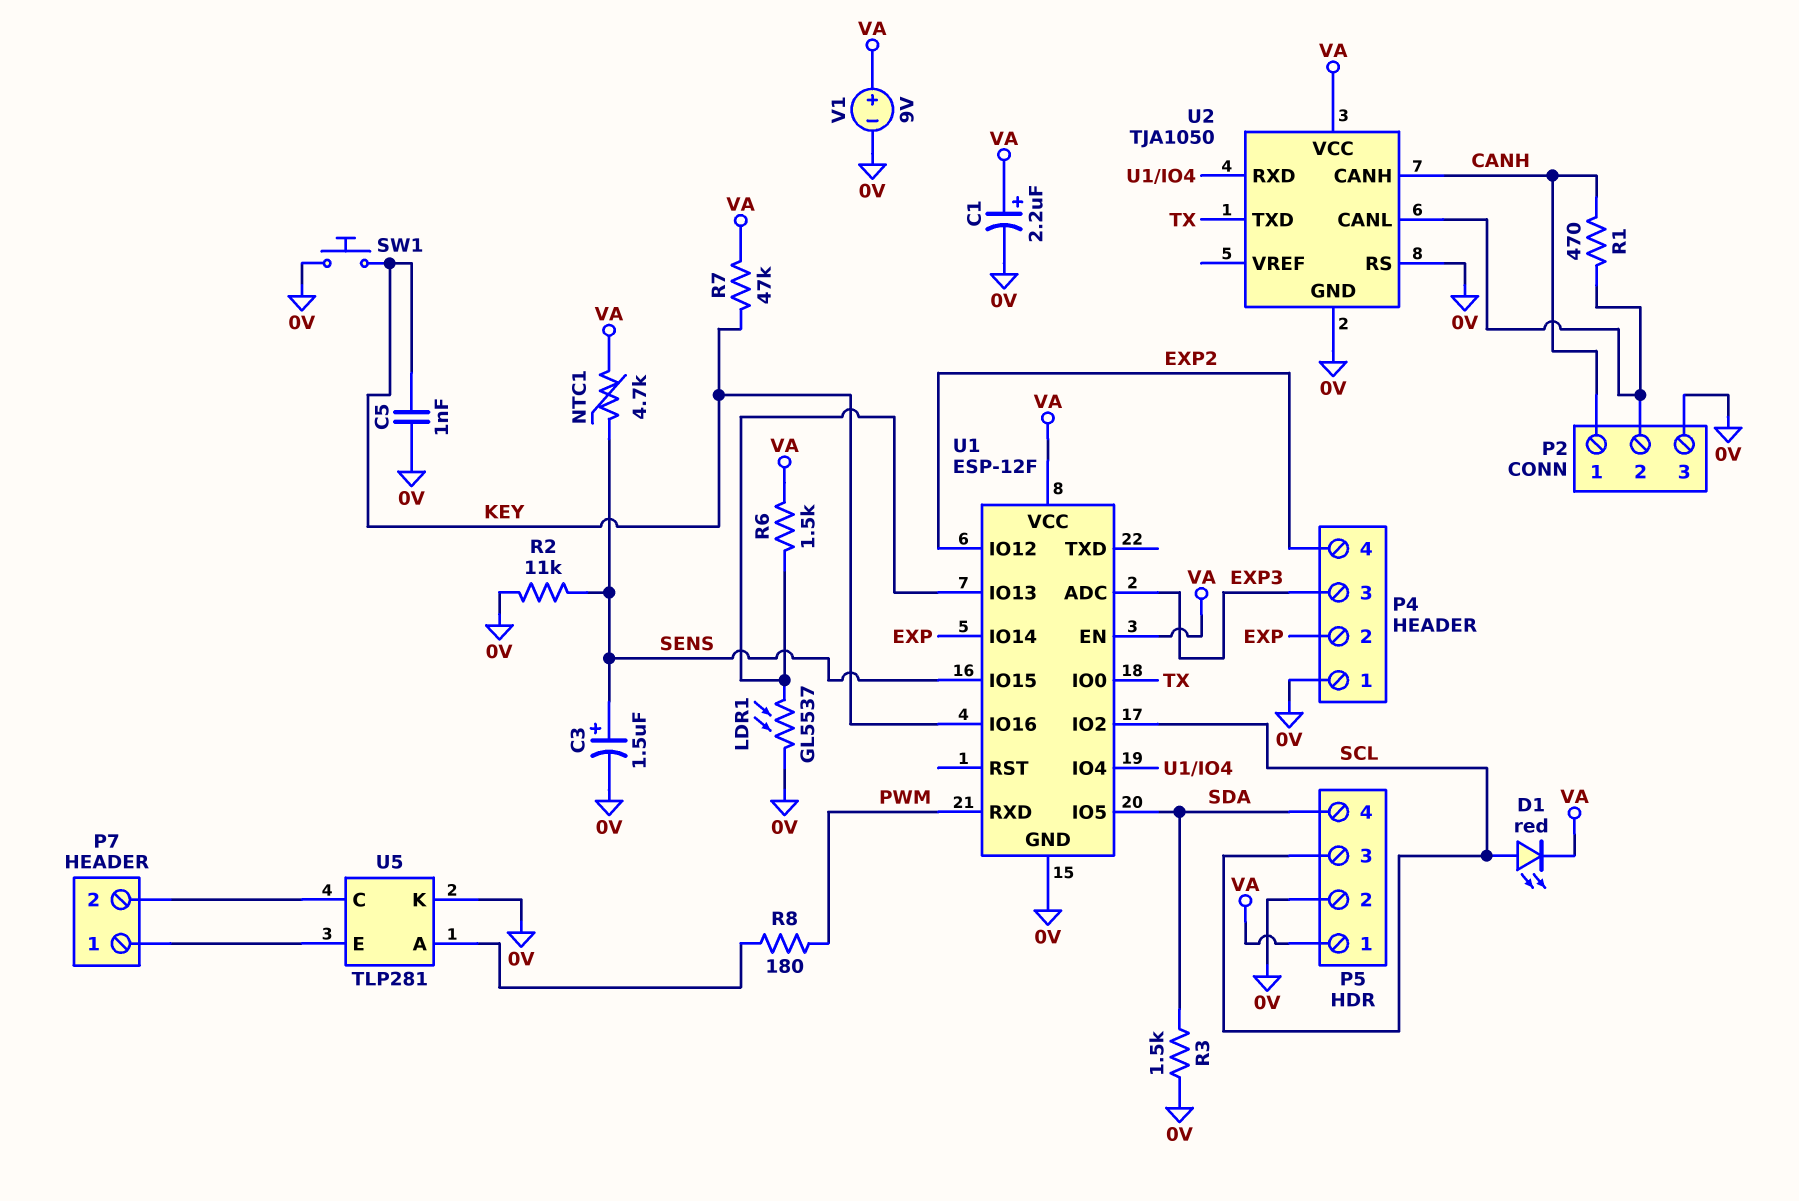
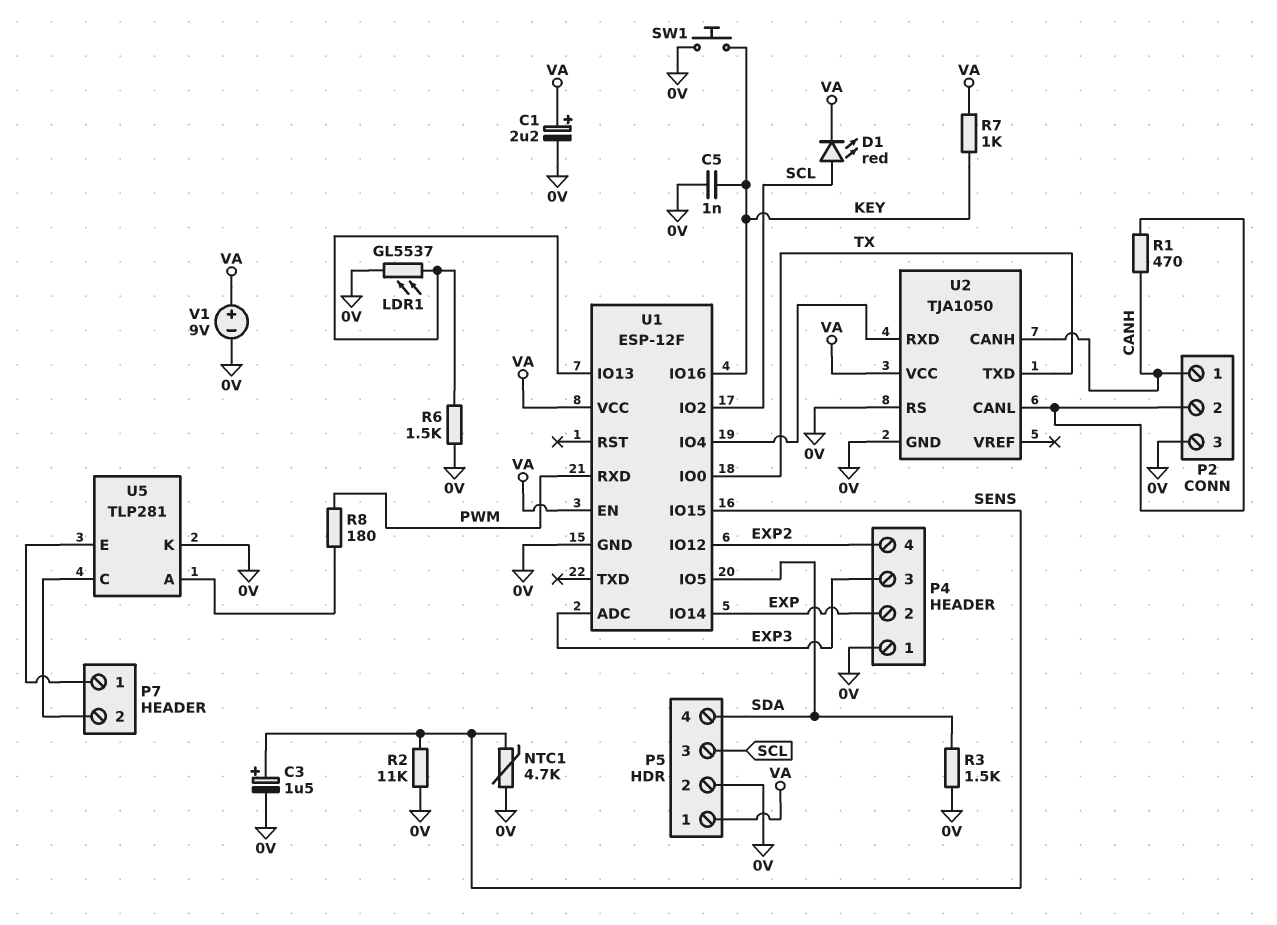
NTC1: 4.7k (SENS, VA) -> 4.7k (0V, SENS)
R6: 1.5k (U1/IO13, VA) -> 1.5k (0V, U1/IO13)
R7: 47k (KEY, VA) -> 1k (KEY, VA)

